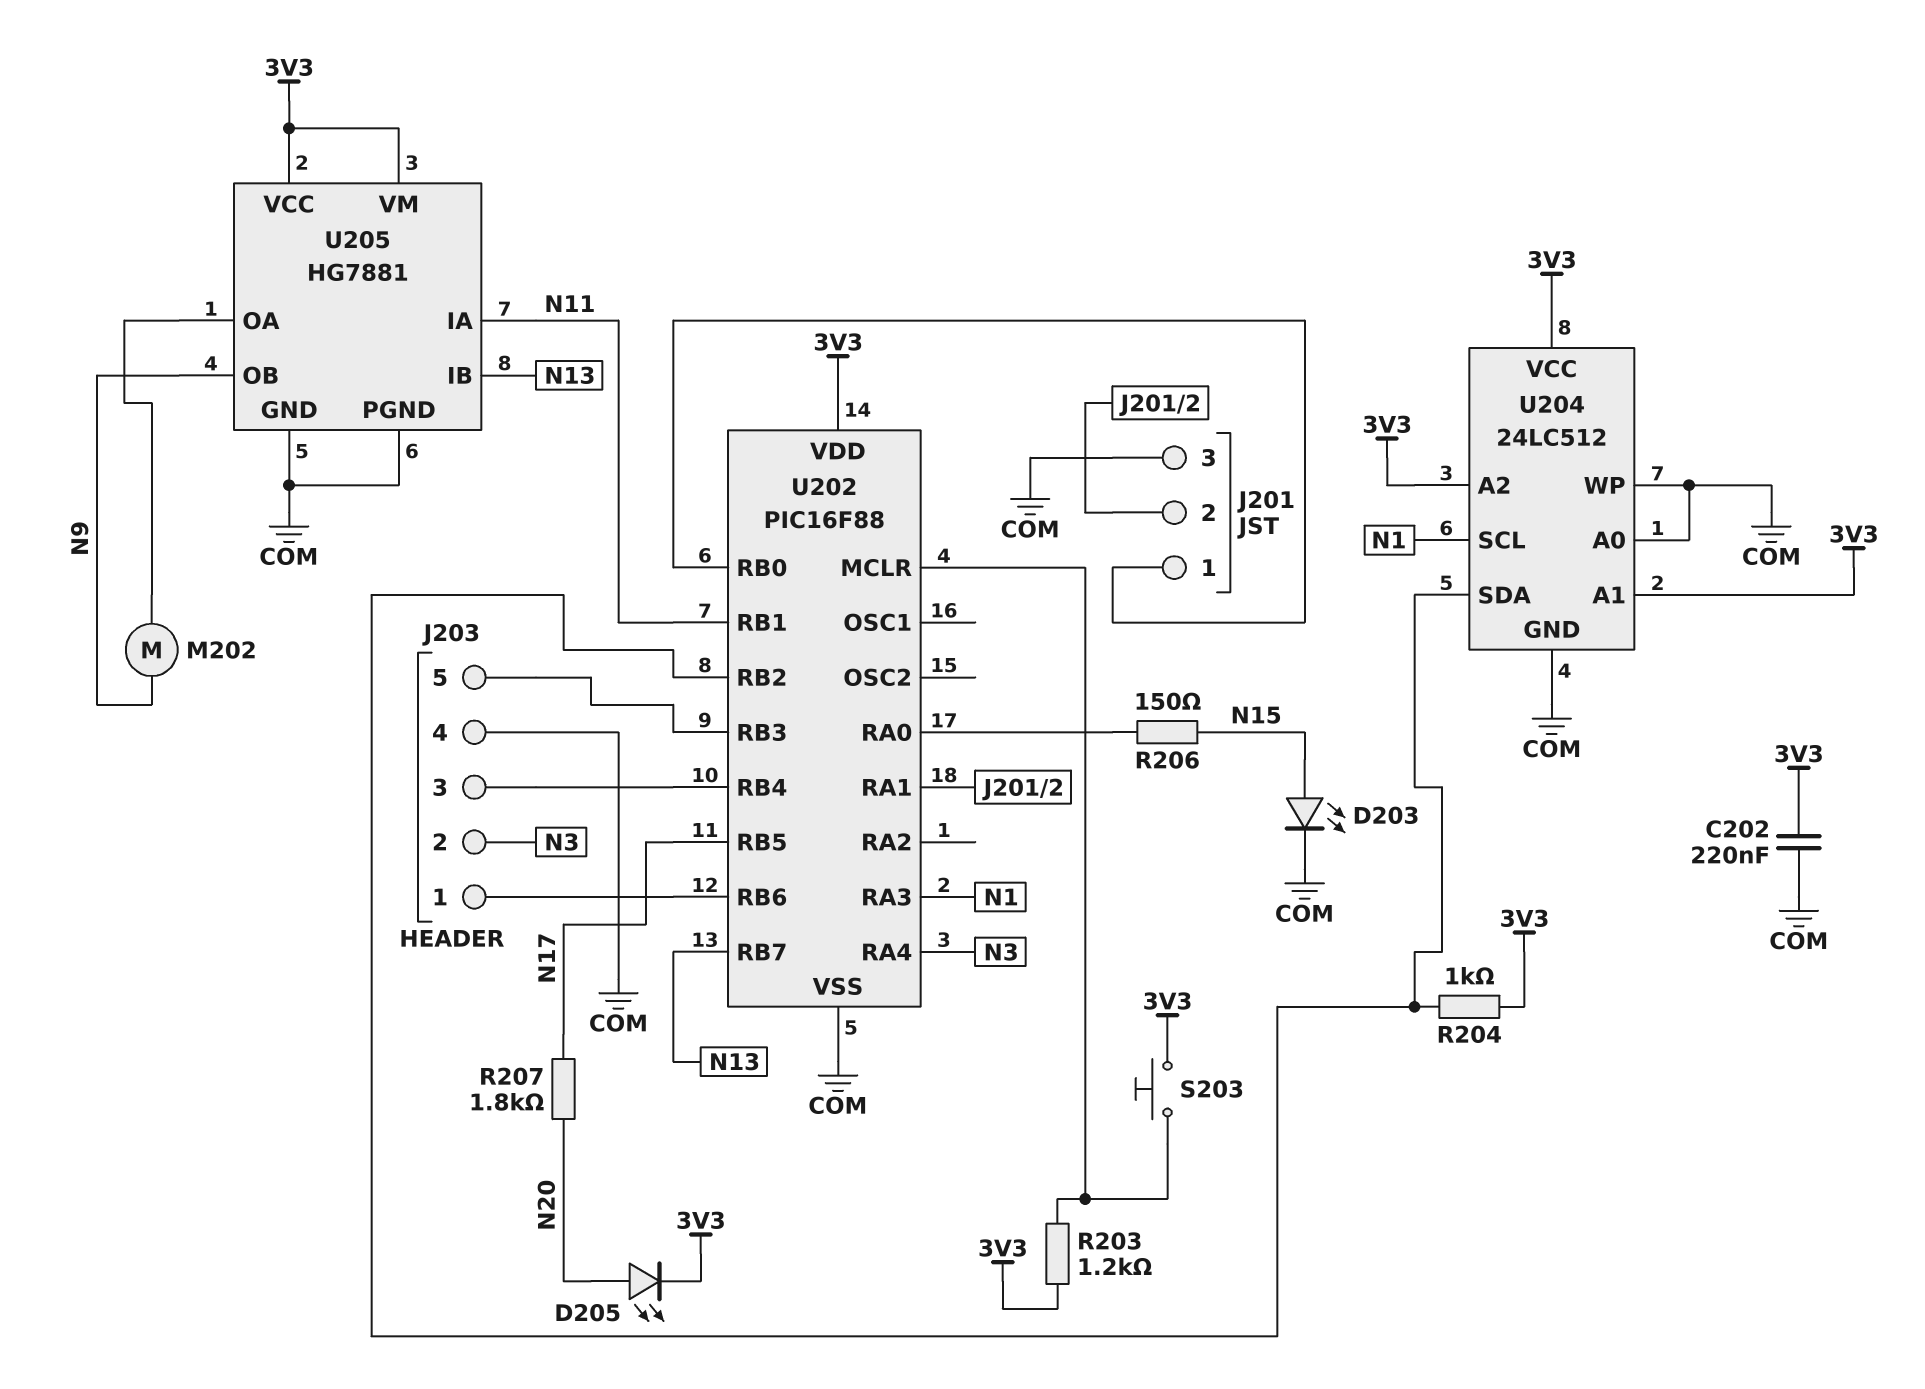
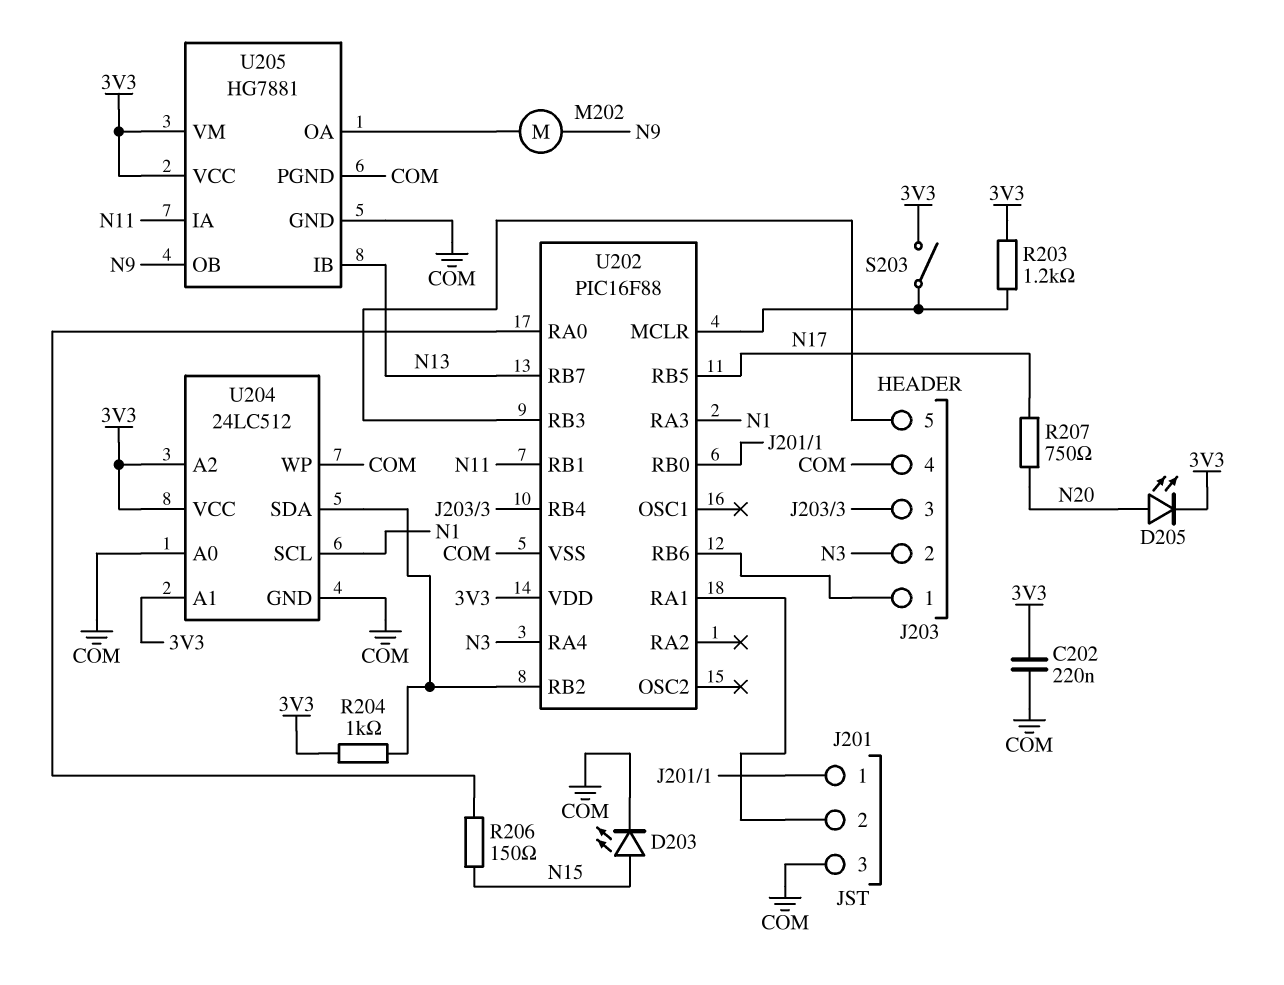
R207: 1.8k (N17, N20) -> 750 (N17, N20)
S203: button (3V3, U202/MCLR) -> switch (3V3, U202/MCLR)

